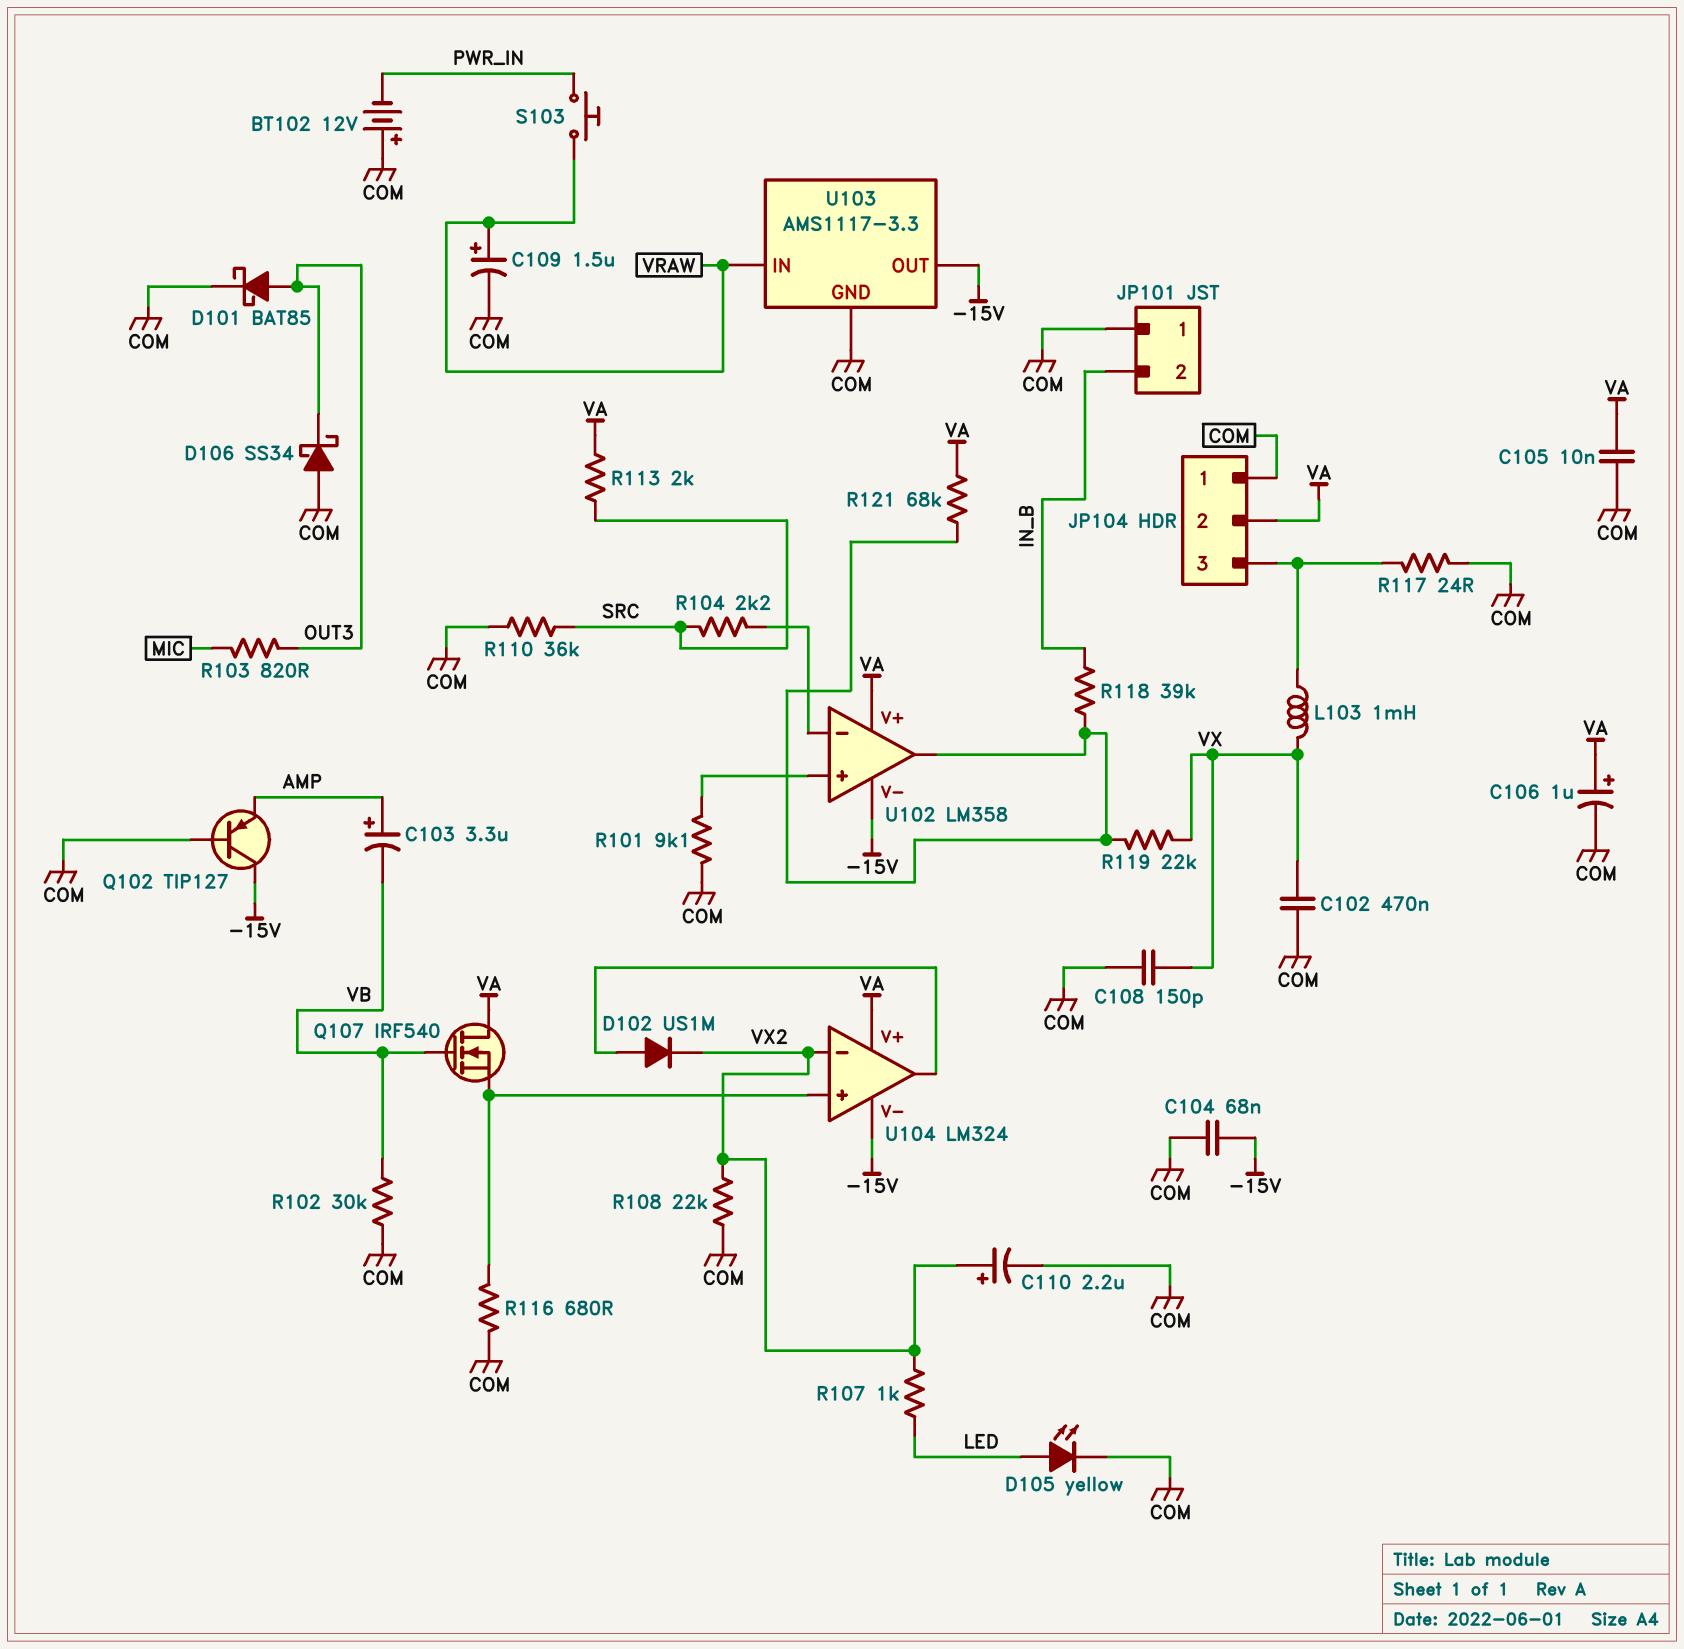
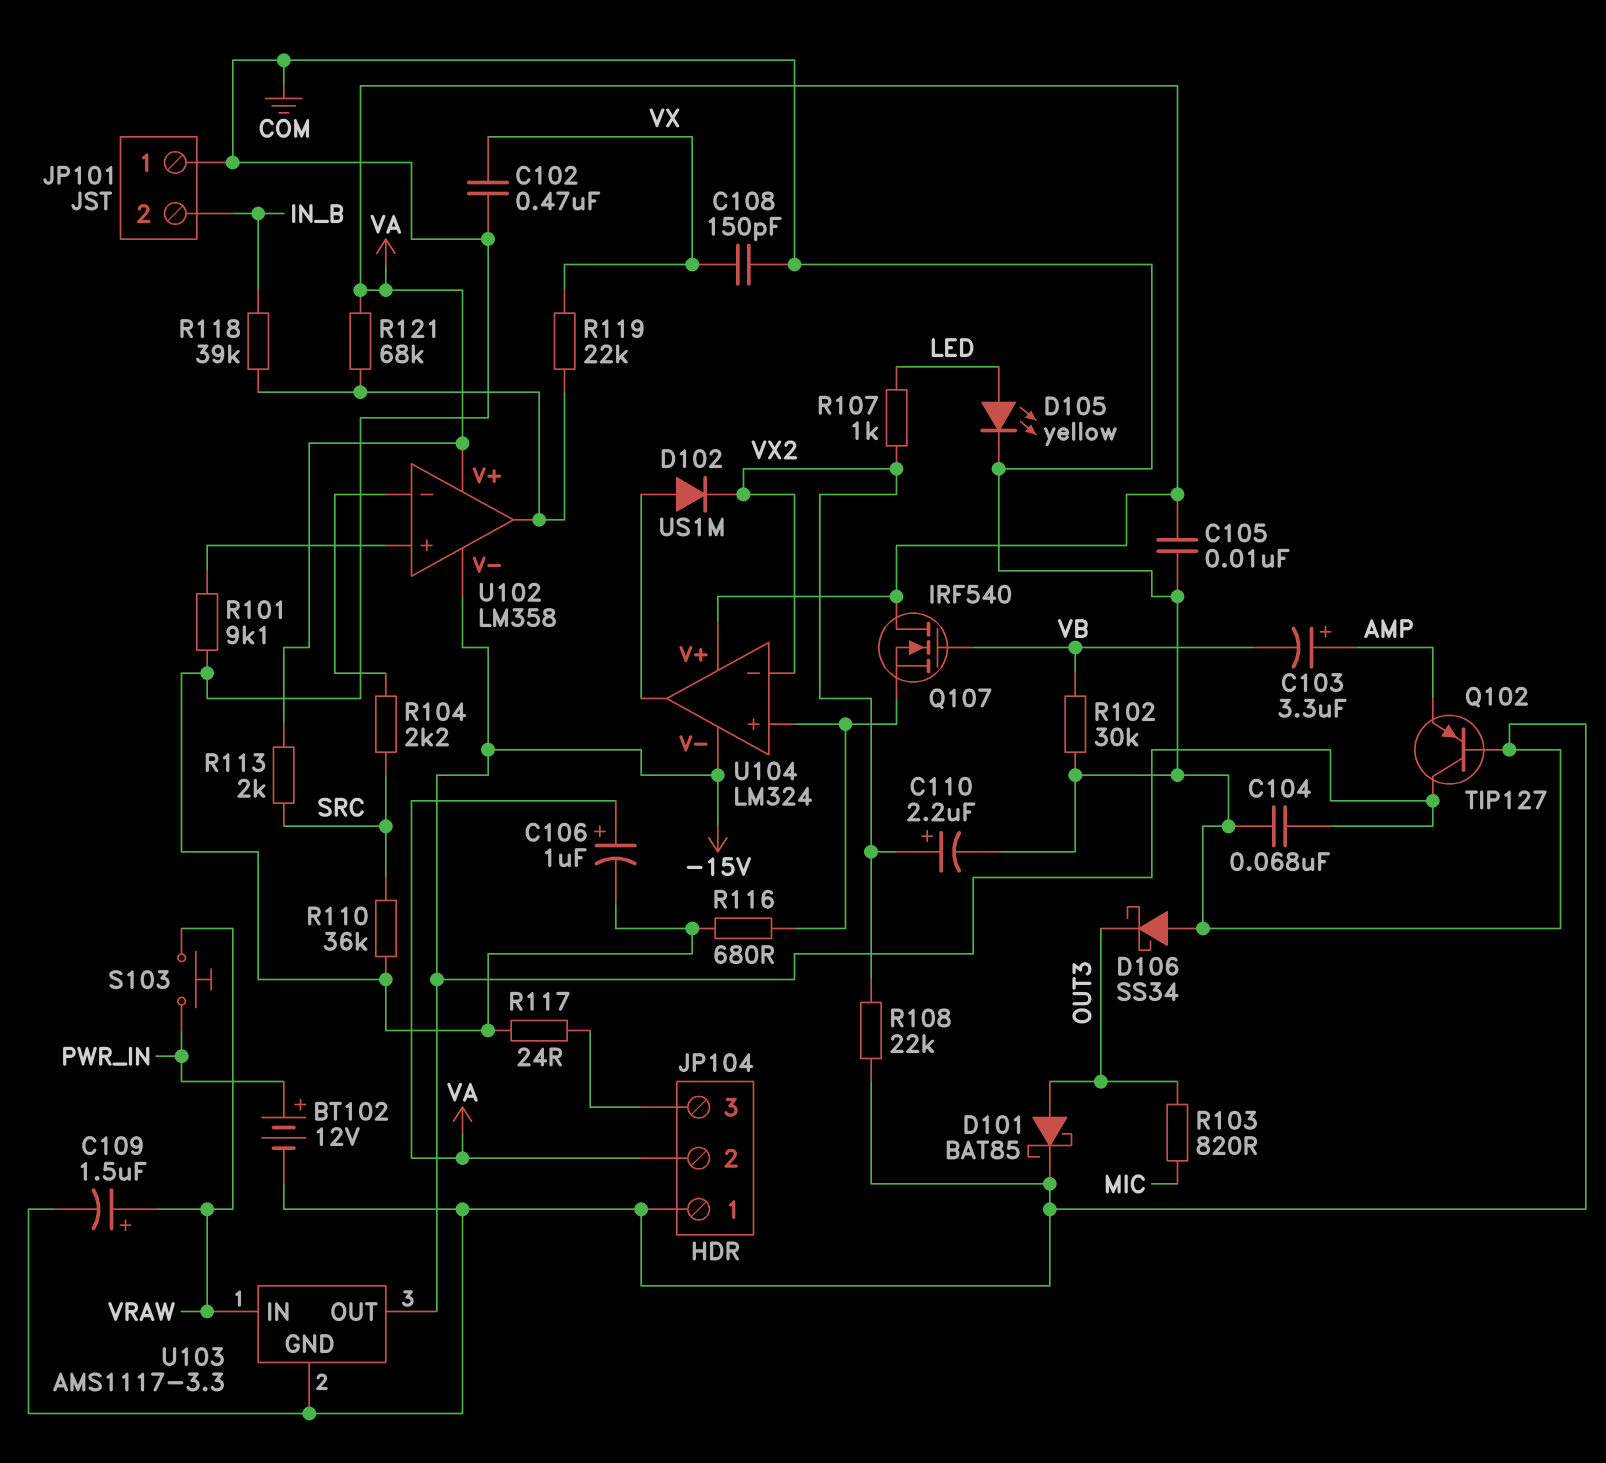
BT102: 12V (plus COM, minus PWR_IN) -> 12V (plus PWR_IN, minus COM)
L103: 1mH (JP104/3, VX) -> none

